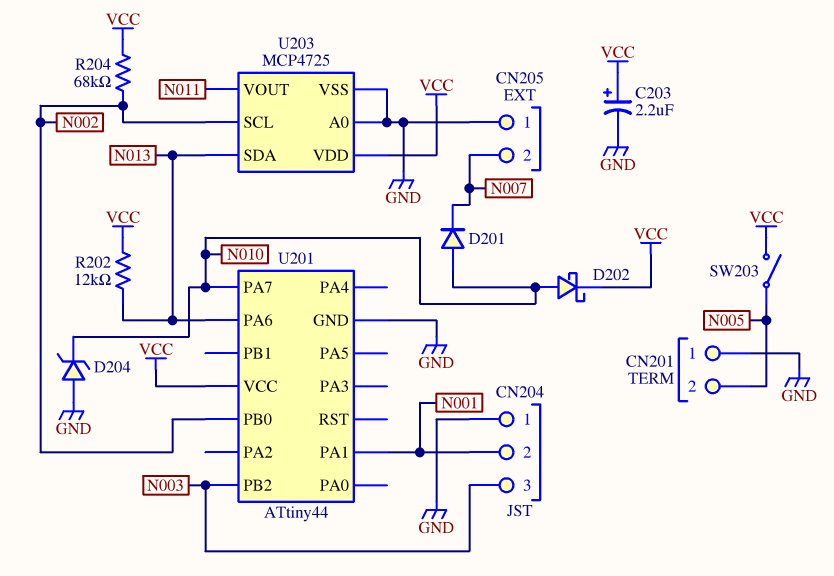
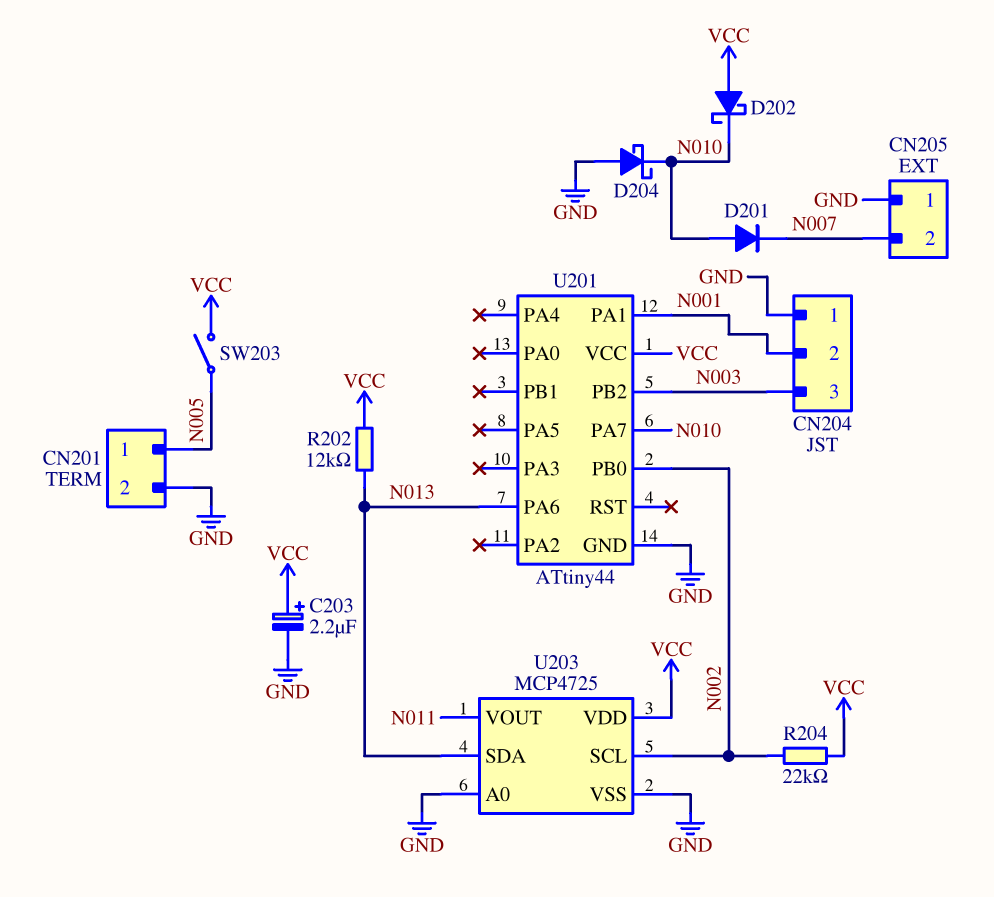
CN201 pin 1: GND -> N005
CN201 pin 2: N005 -> GND
D202: schottky (A N010, K VCC) -> schottky (A VCC, K N010)
D204: zener (A GND, K N010) -> schottky (A GND, K N010)
R204: 68k (N002, VCC) -> 22k (N002, VCC)

